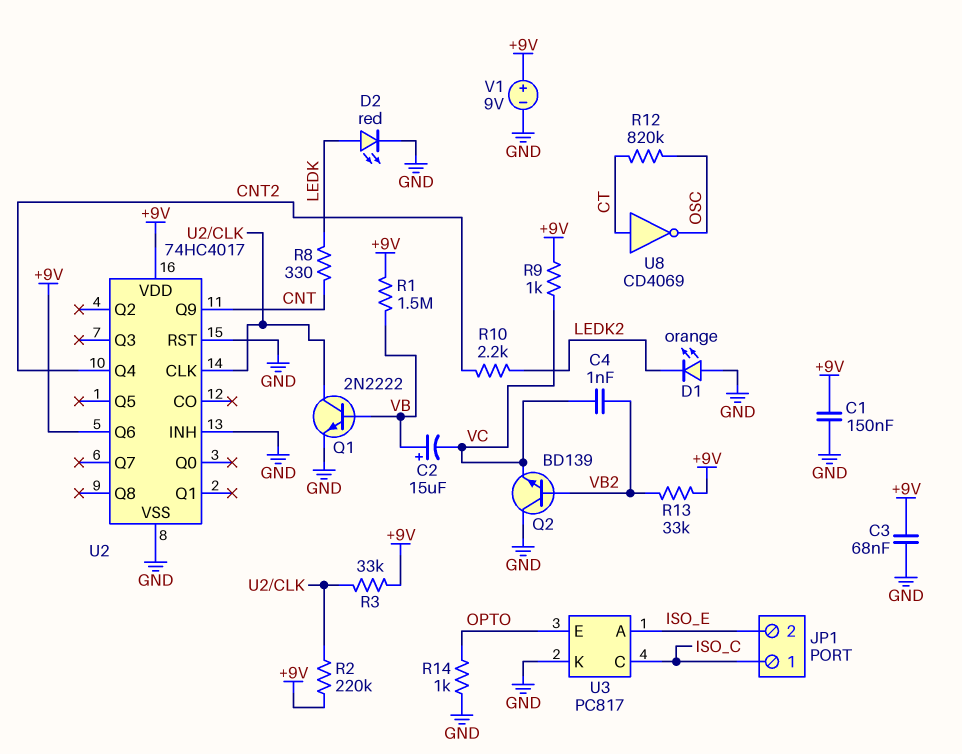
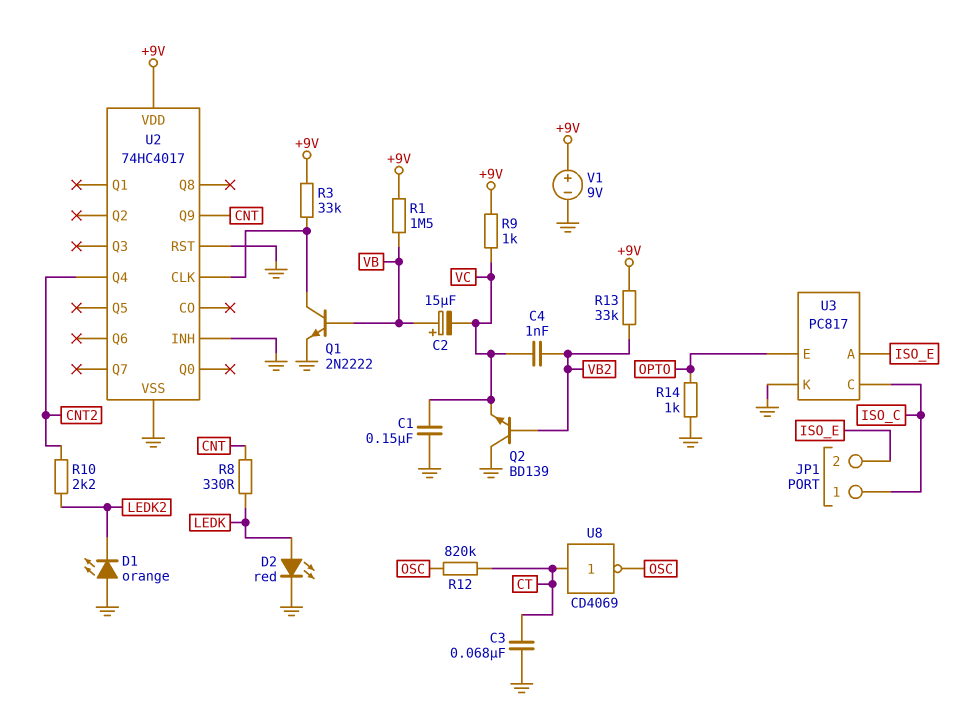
C1: 150nF (+9V, GND) -> 150nF (GND, VC)
C3: 68nF (+9V, GND) -> 68nF (CT, GND)
R2: 220k (+9V, U2/CLK) -> none
U2 pin Q6: +9V -> none

